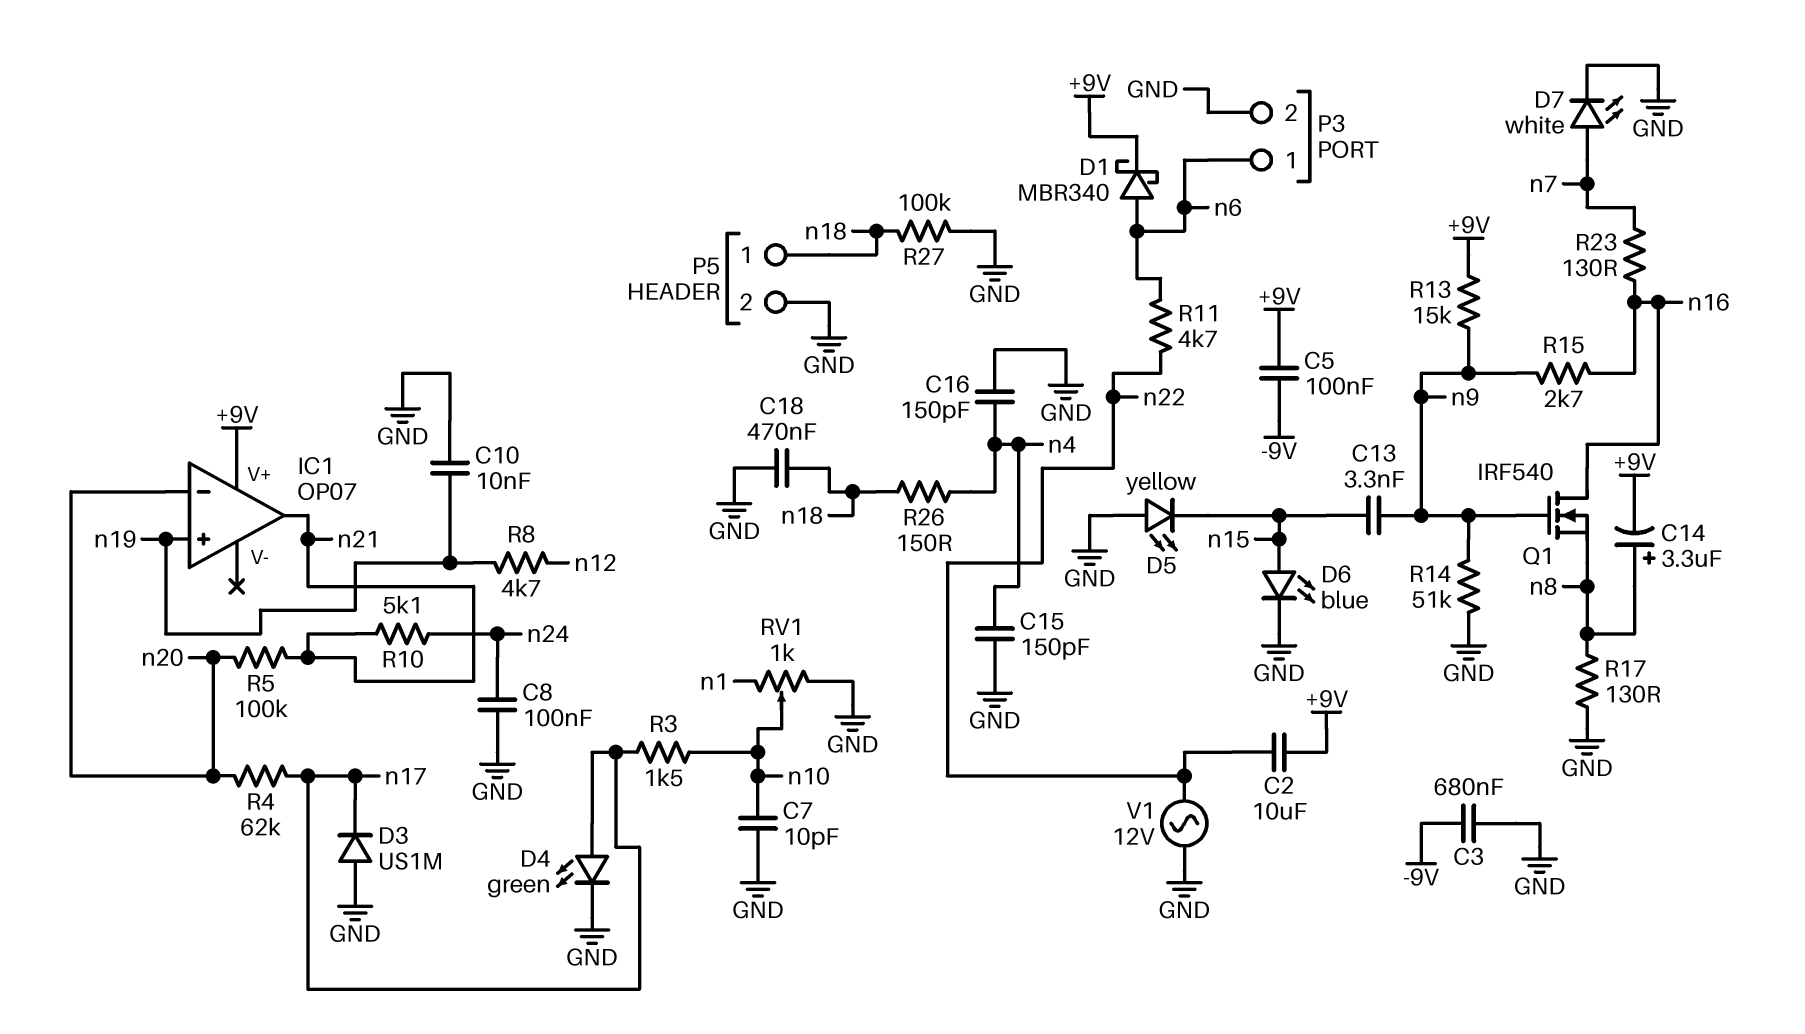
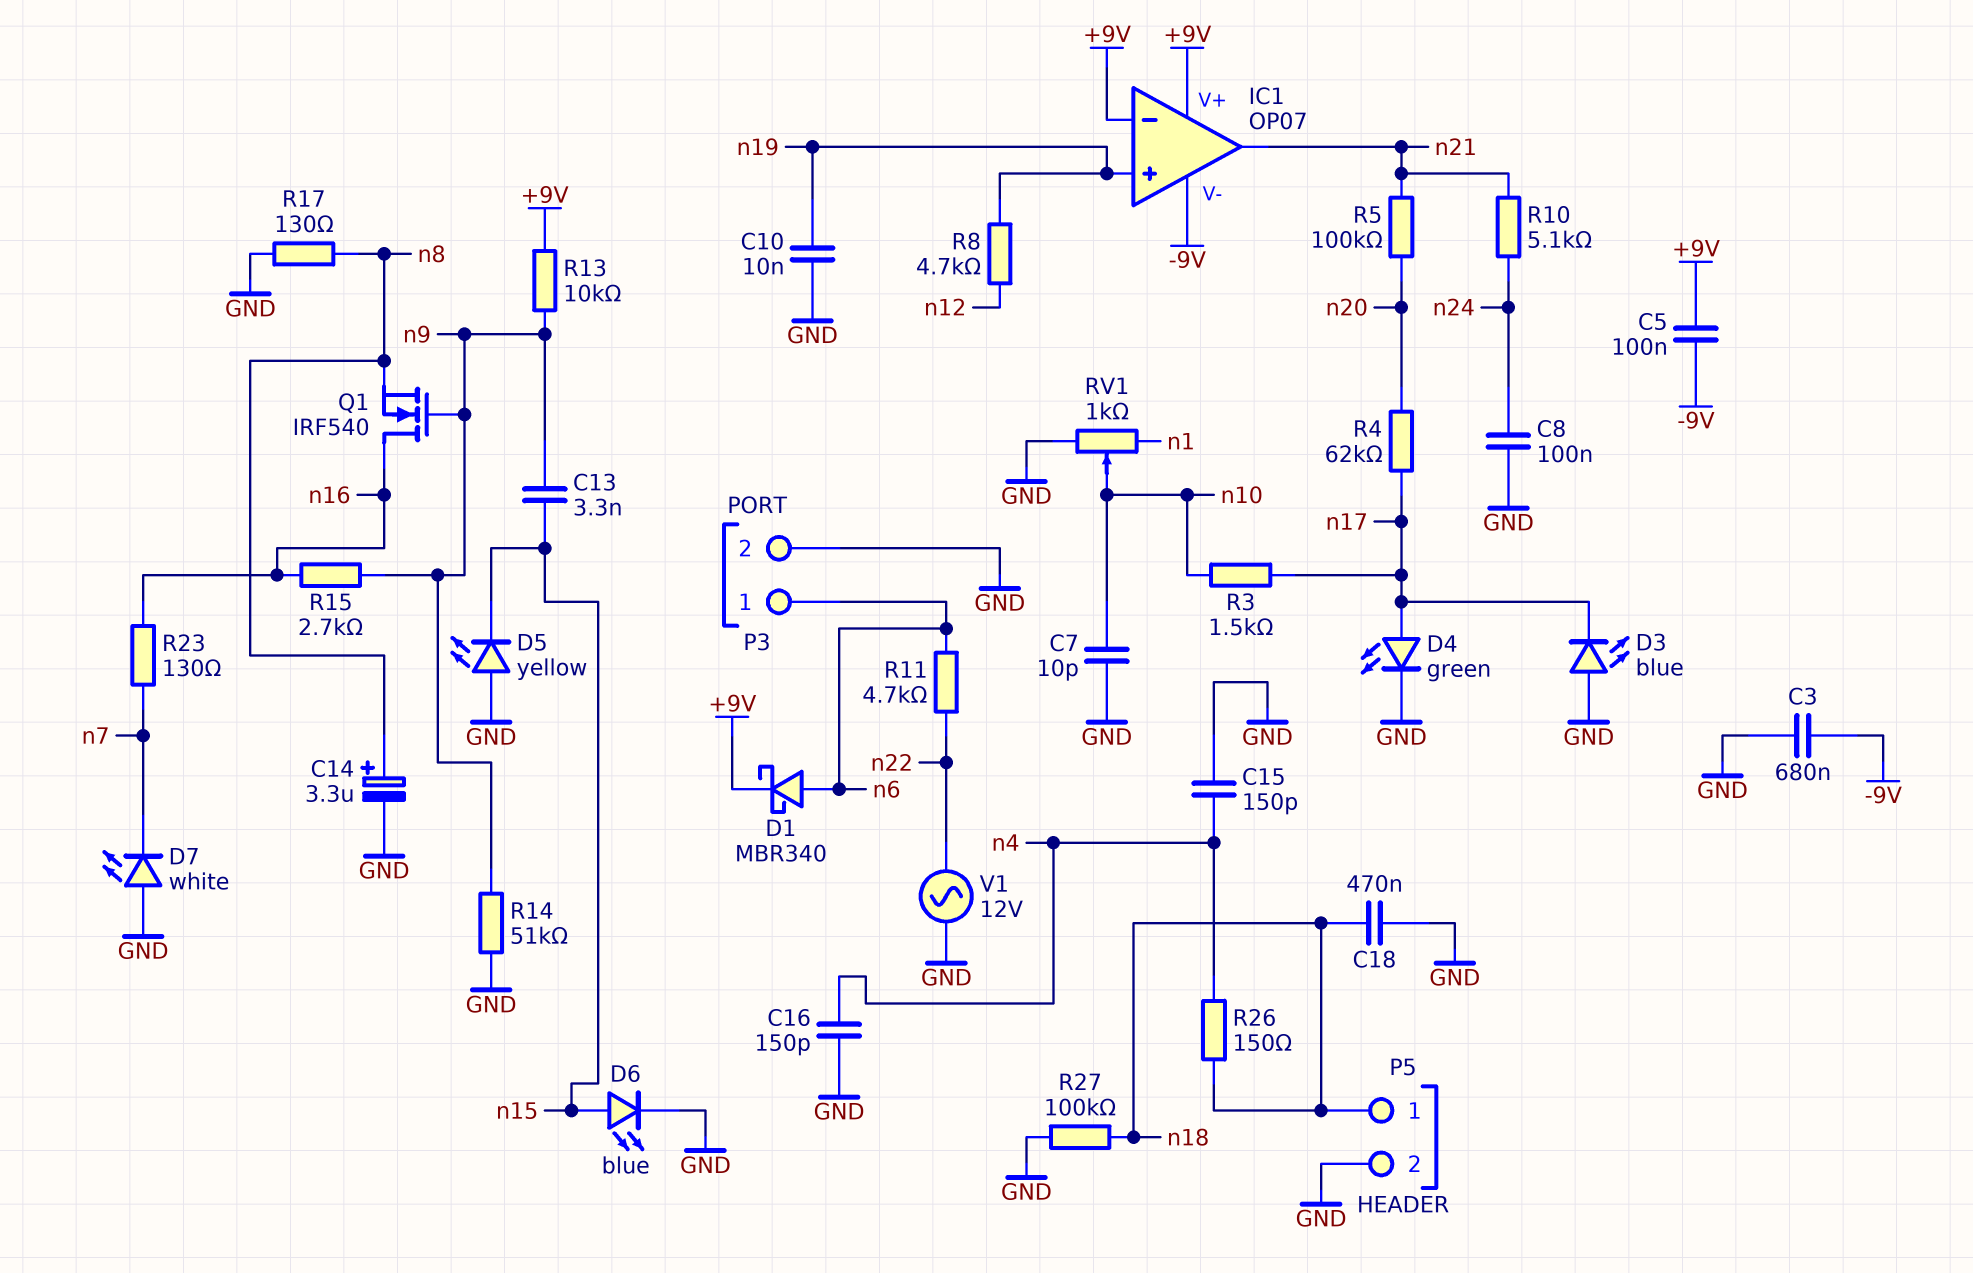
C2: 10uF (+9V, n22) -> none
C14: 3.3uF (plus n8, minus +9V) -> 3.3uF (plus n8, minus GND)
D3: diode US1M (A GND, K n17) -> LED blue (A GND, K n17)
D7: LED white (A n7, K GND) -> LED white (A GND, K n7)
IC1 pin V-: none -> -9V
IC1 pin in-: n20 -> +9V
R13: 15k (+9V, n9) -> 10k (+9V, n9)

